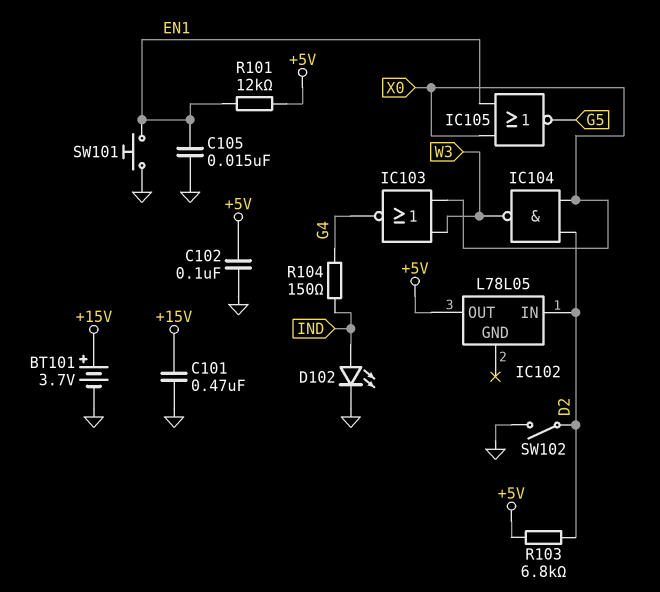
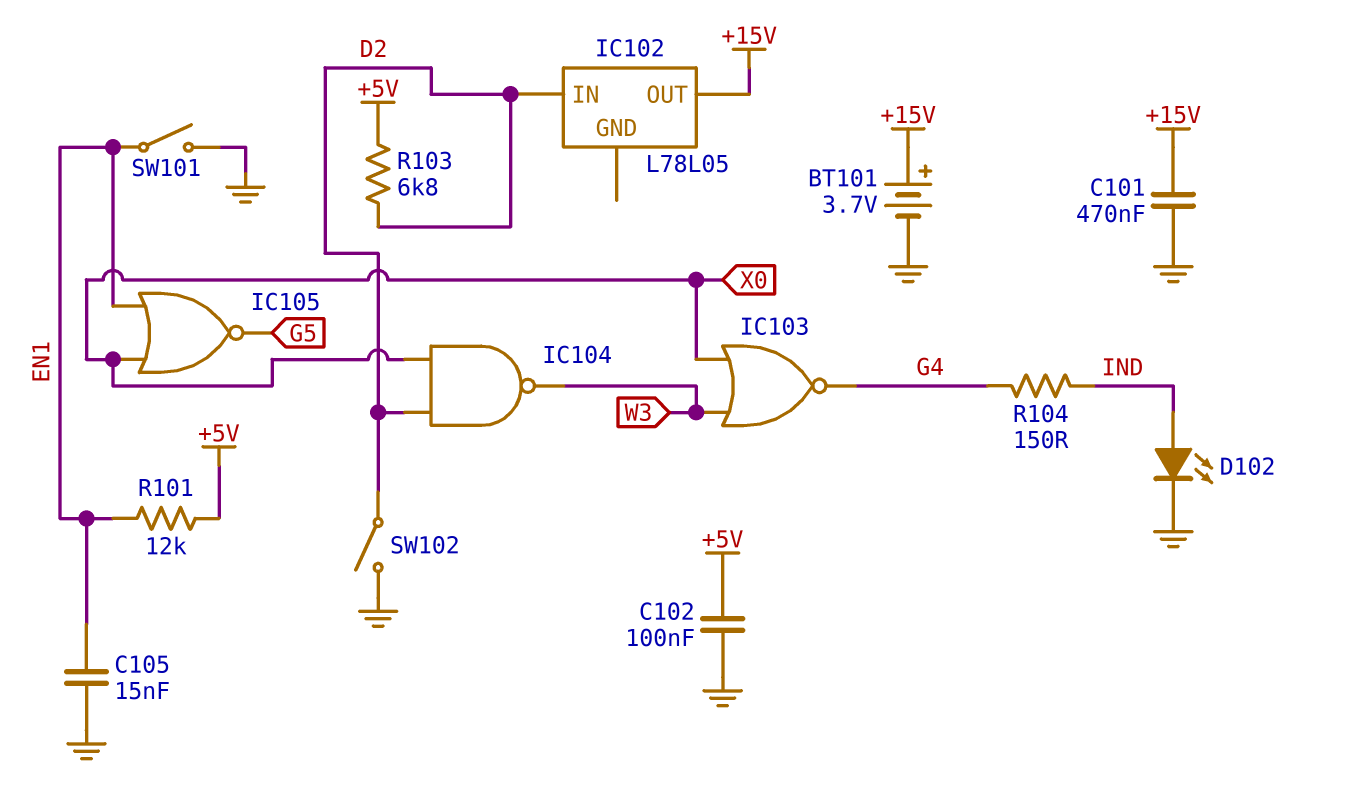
IC102 pin OUT: +5V -> +15V
SW101: button (EN1, GND) -> switch (EN1, GND)

